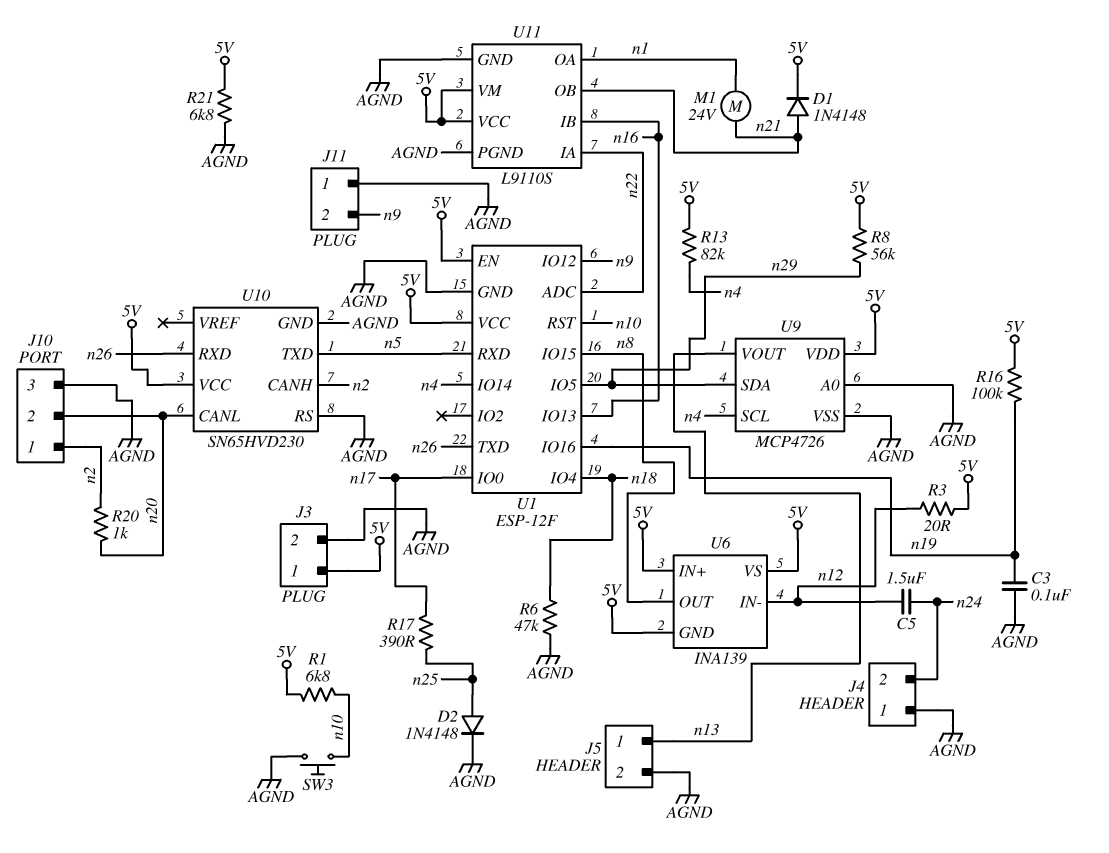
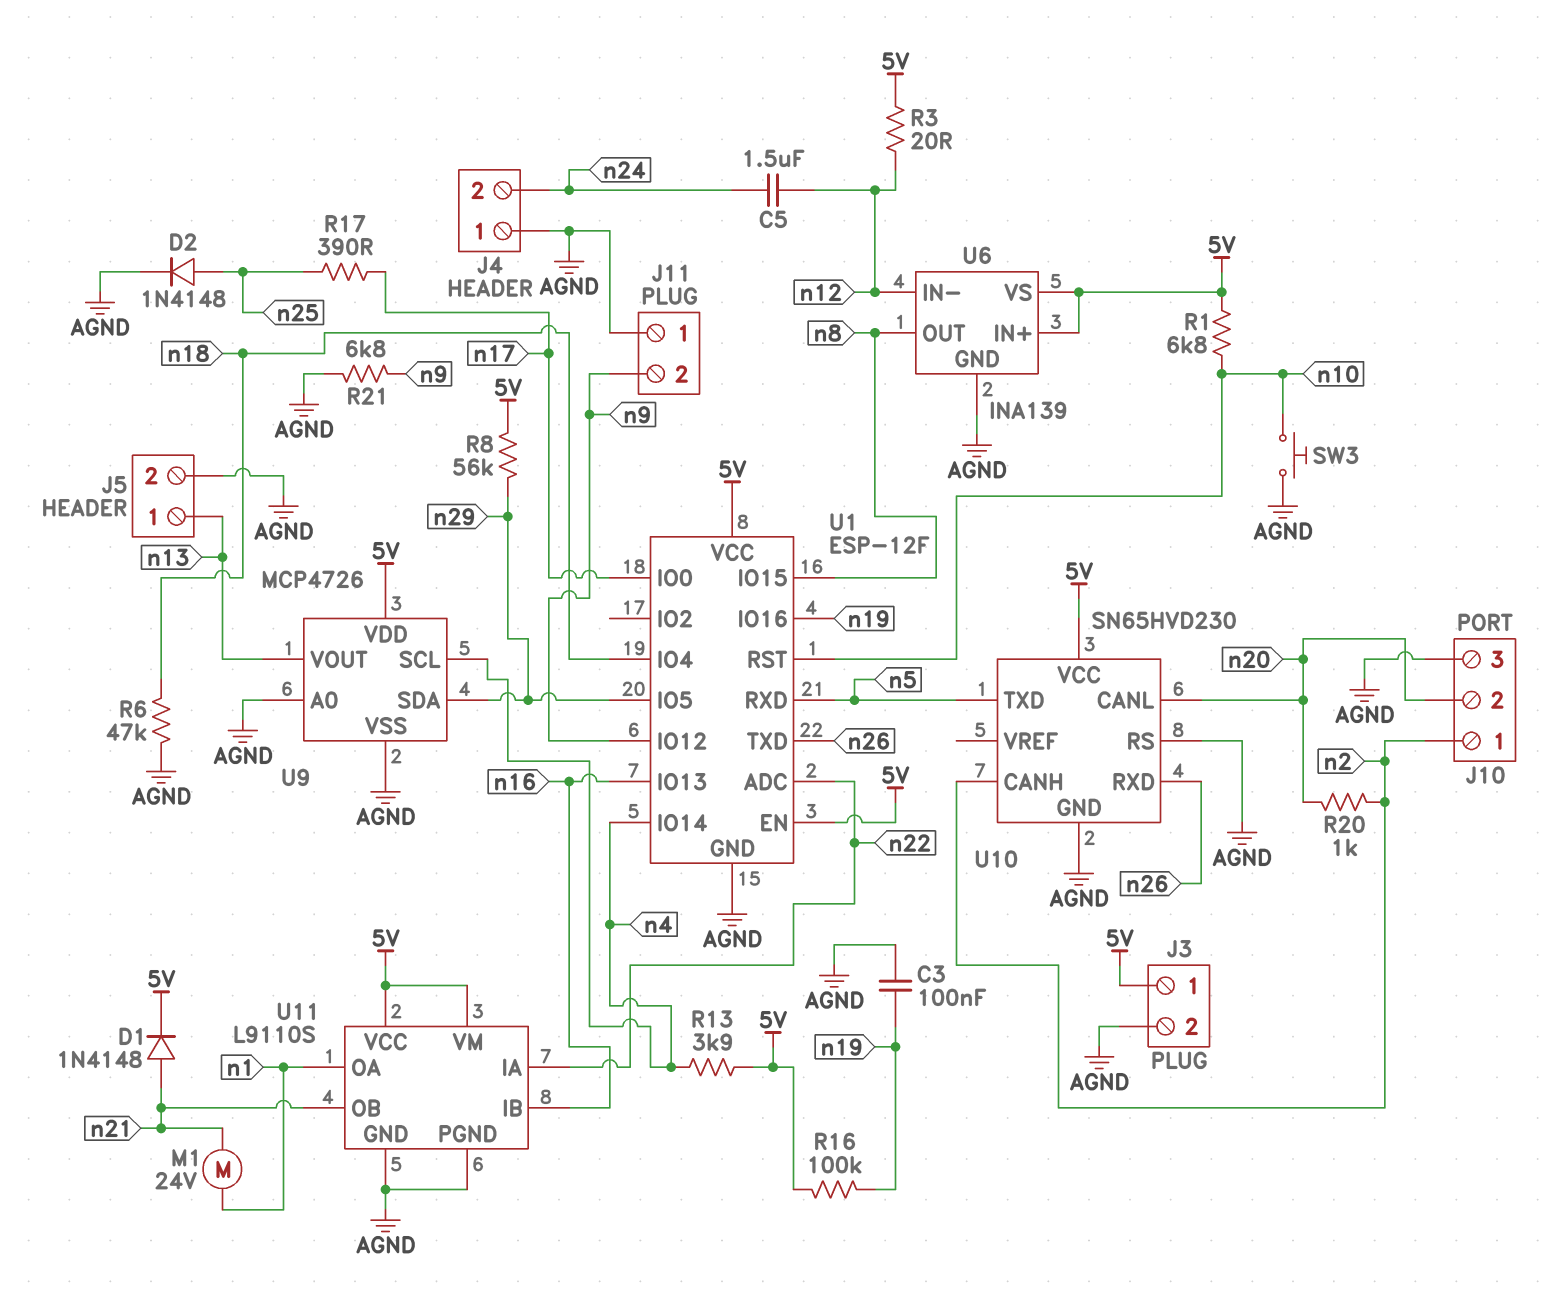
R13: 82k (5V, n4) -> 3.9k (5V, n4)
R21: 6.8k (5V, AGND) -> 6.8k (AGND, n9)
U6 pin GND: 5V -> AGND

